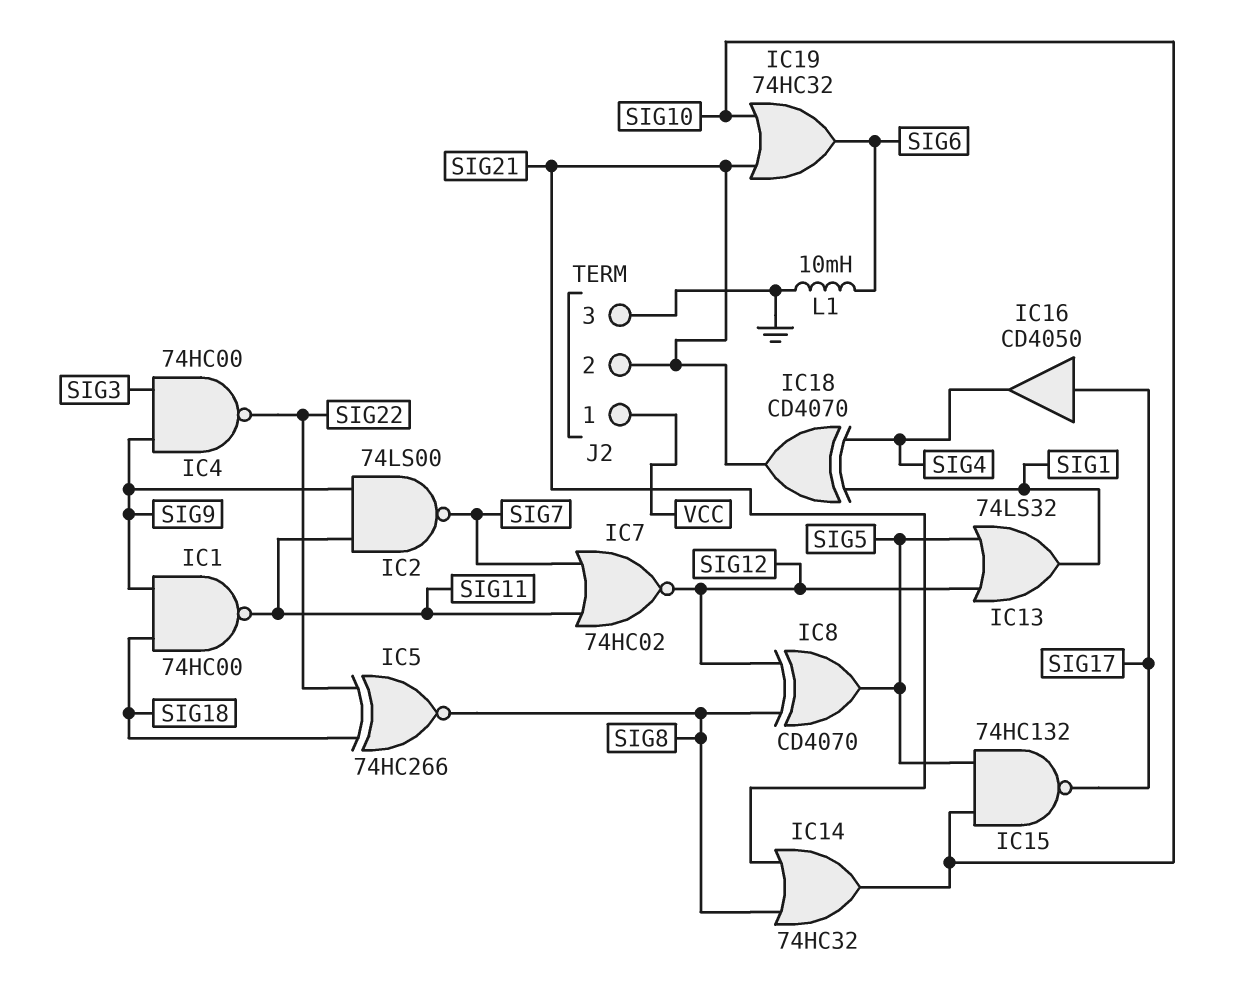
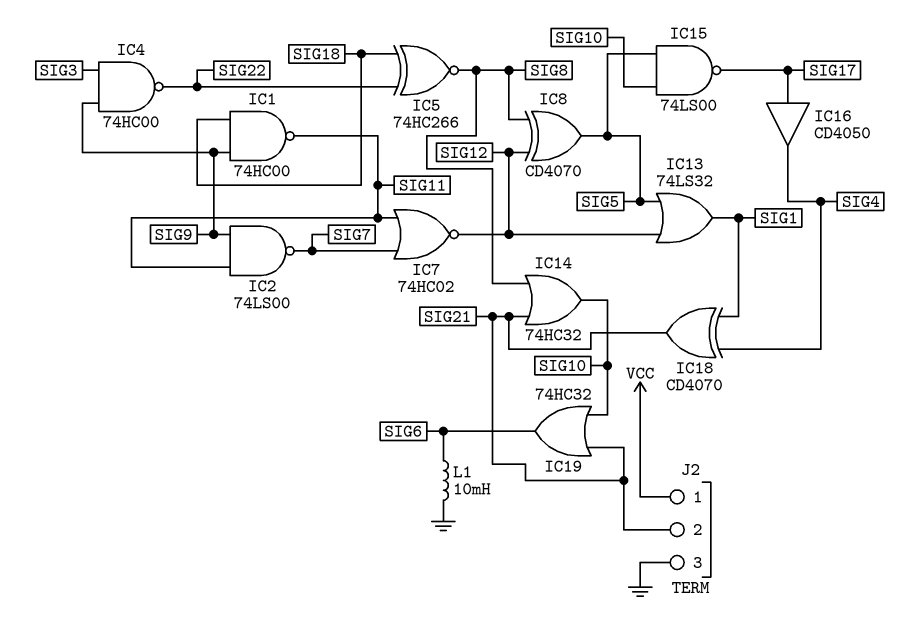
IC15: NAND 74HC132 (in SIG5, in SIG10, out SIG17) -> NAND 74LS00 (in SIG5, in SIG10, out SIG17)

